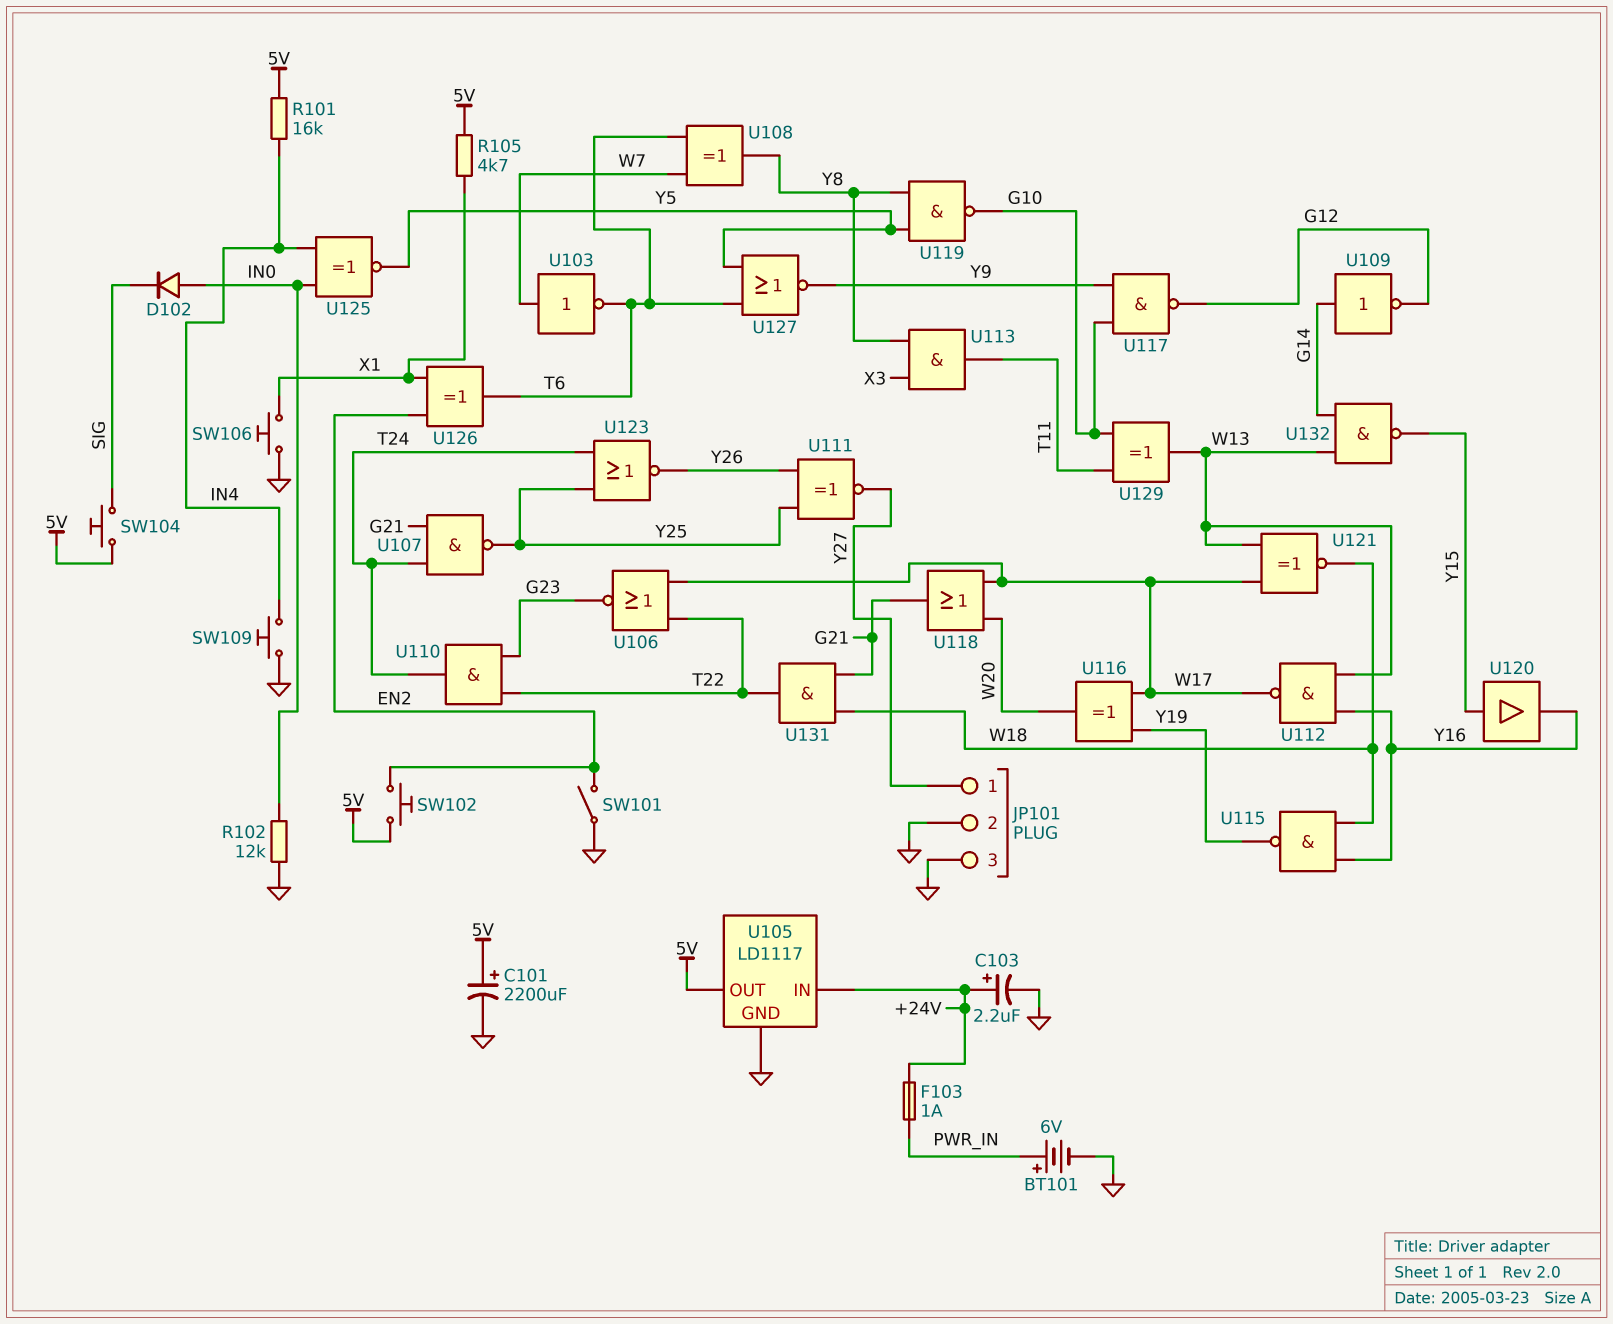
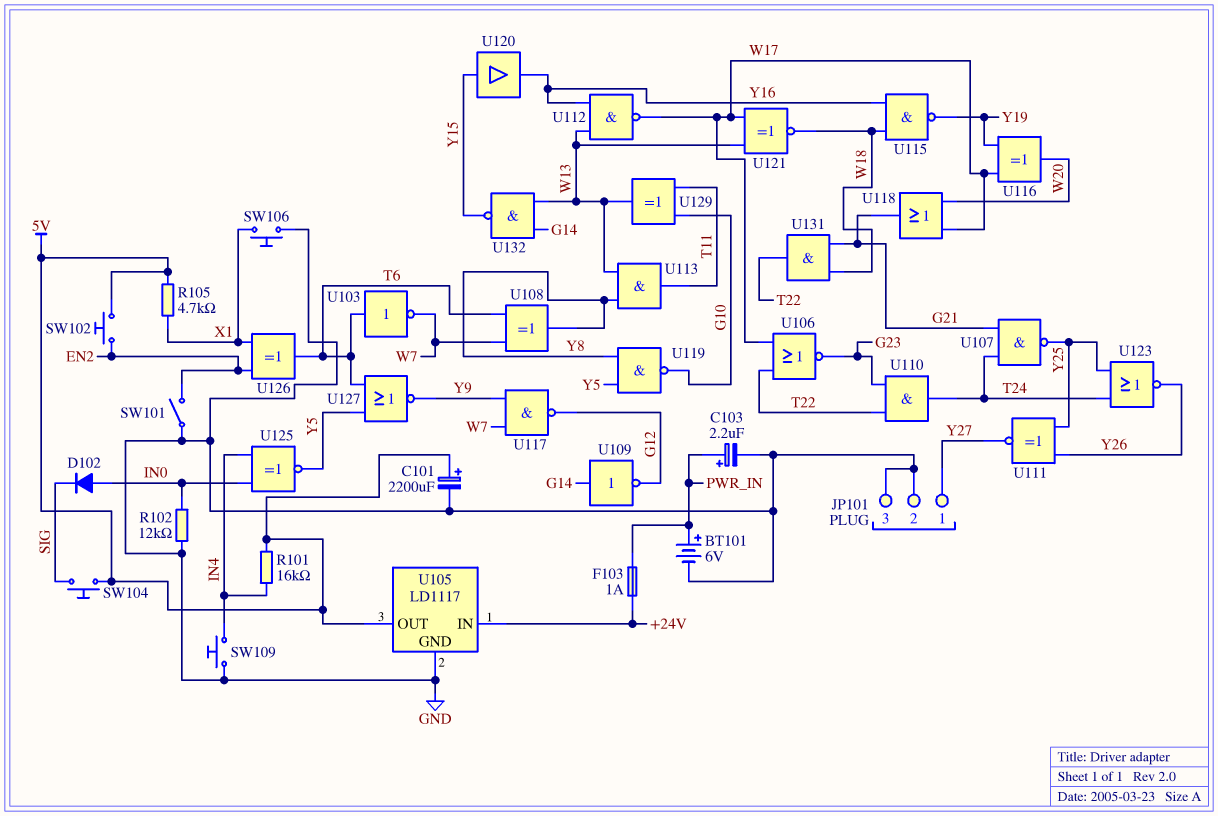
C103: 2.2uF (plus +24V, minus GND) -> 2.2uF (plus PWR_IN, minus GND)
U103: NOT (in W7, out T6) -> NOT (in T6, out W7)
U113: AND (in X3, in Y8, out T11) -> AND (in W13, in Y8, out T11)
U117: NAND (in G10, in Y9, out G12) -> NAND (in W7, in Y9, out G12)

